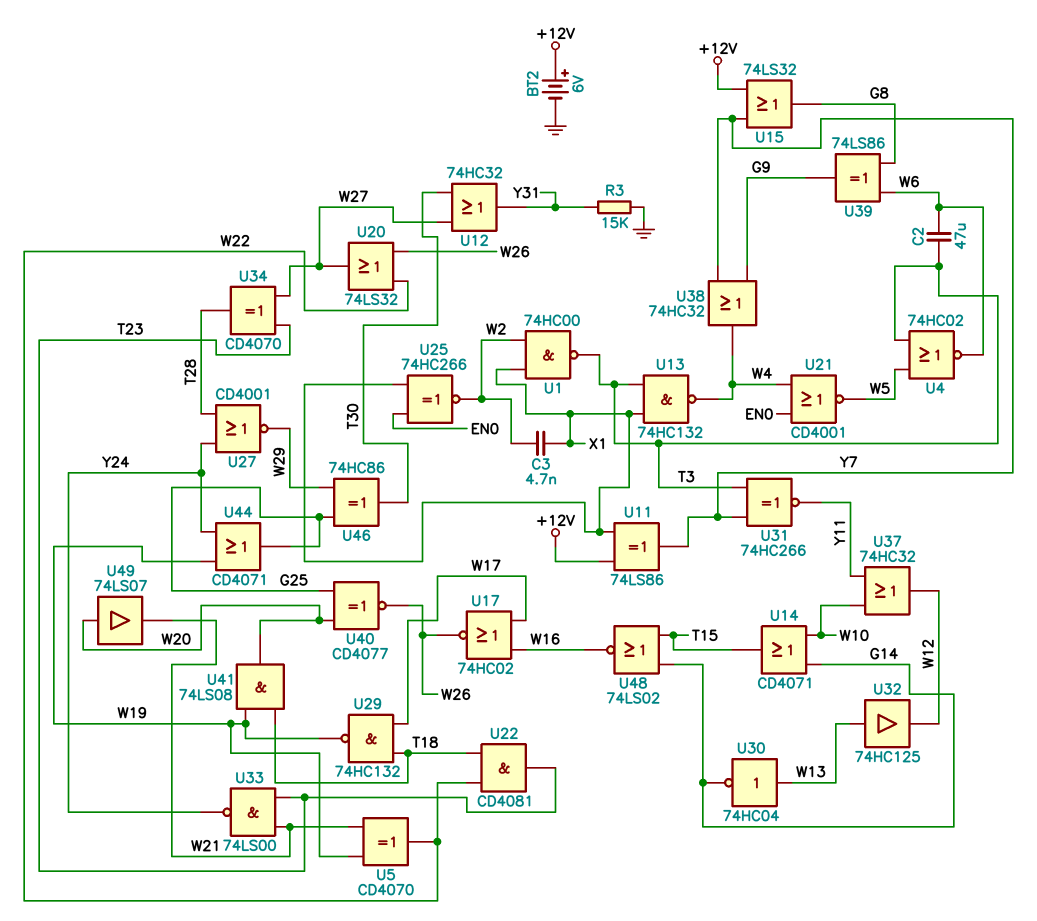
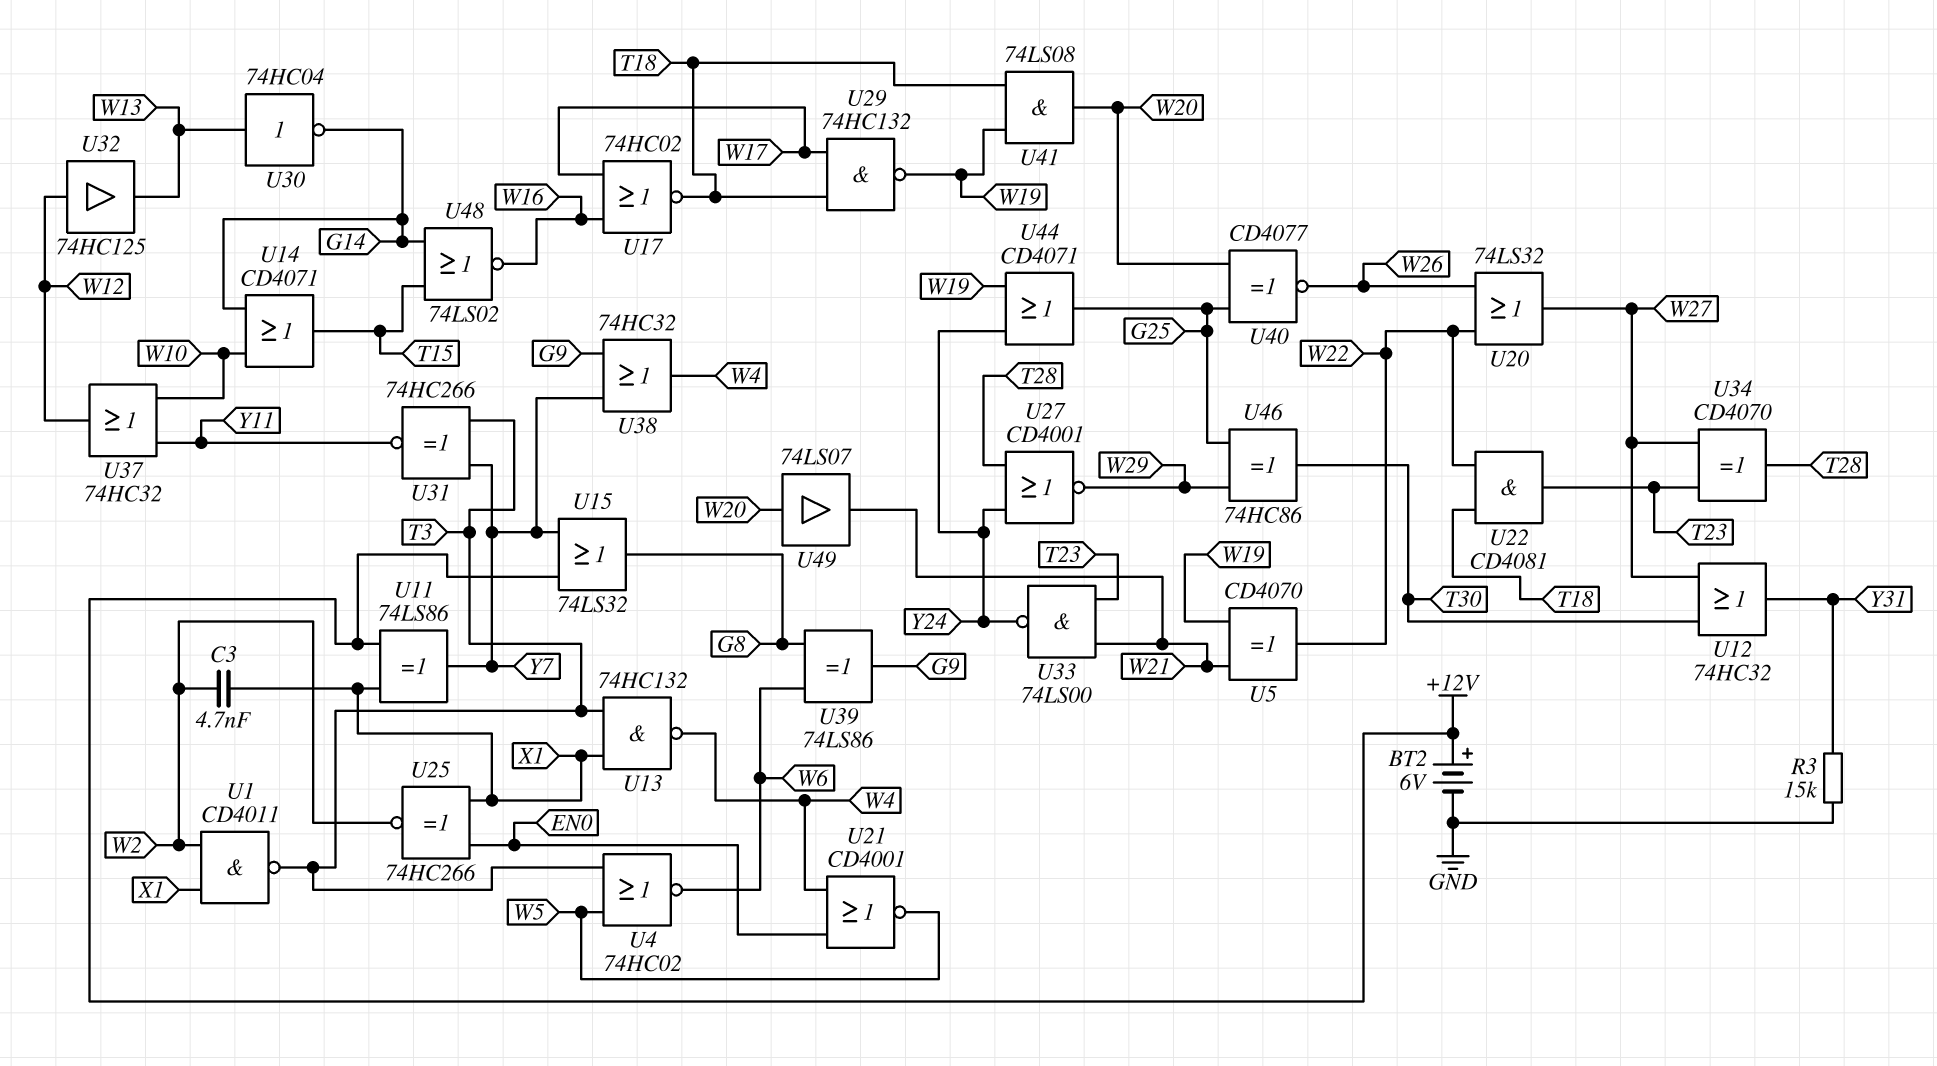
C2: 47uF (T3, W6) -> none
U1: NAND 74HC00 (in W2, in X1, out T3) -> NAND CD4011 (in W2, in X1, out T3)
U17: NOR 74HC02 (in W16, in W17, out W26) -> NOR 74HC02 (in W16, in W17, out T18)
U32: buffer 74HC125 (in W13, out W12) -> buffer 74HC125 (in W12, out W13)

